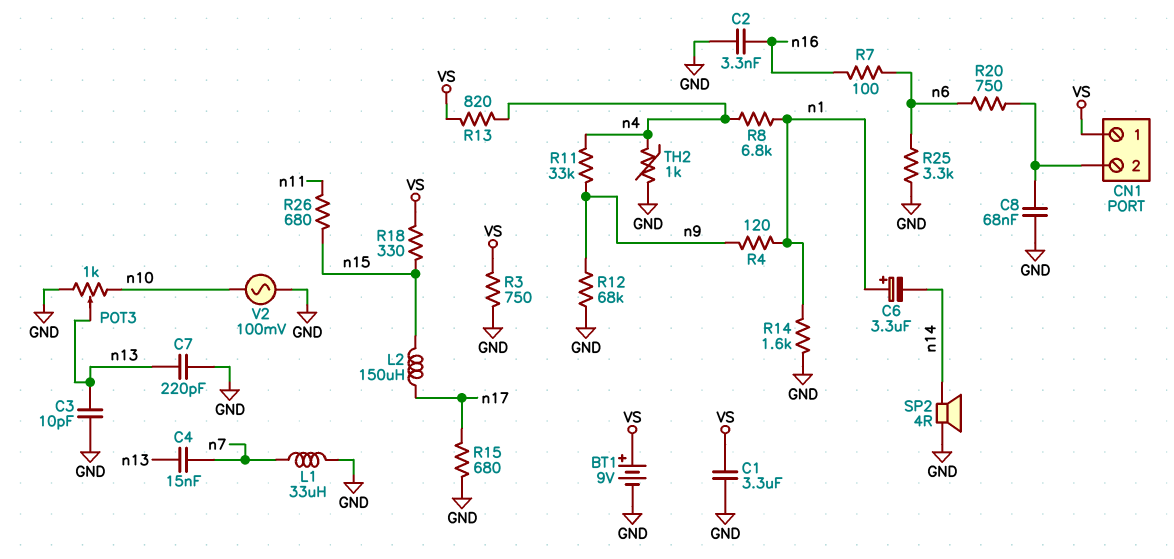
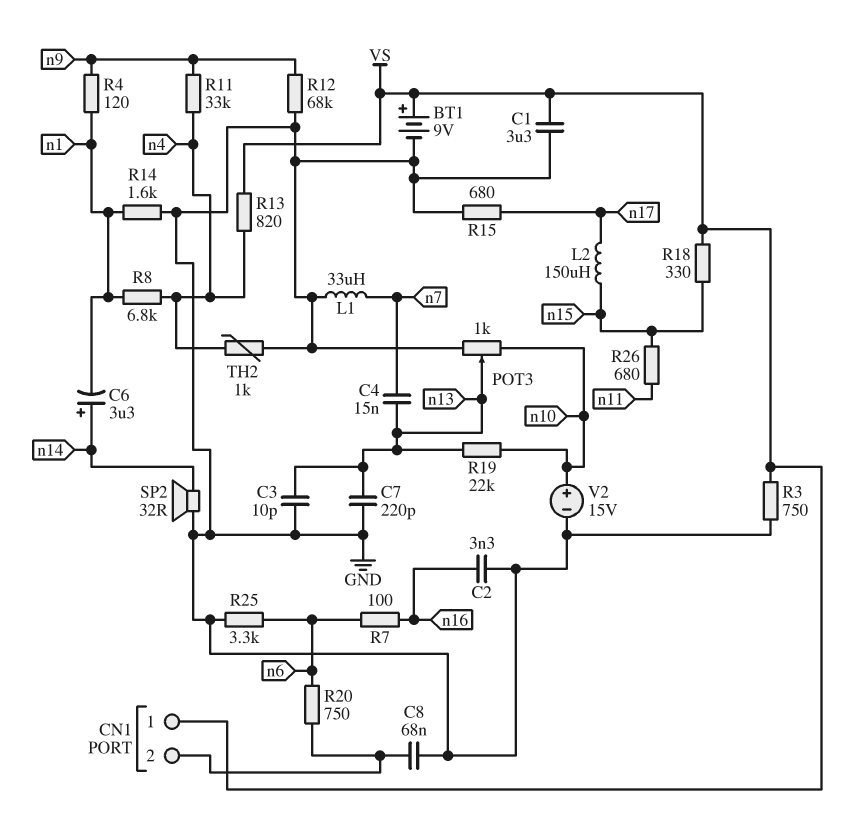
C6: 3.3uF (plus n1, minus n14) -> 3.3uF (plus n14, minus n1)
R19: none -> 22k (n10, n13)
SP2: speaker 4R (GND, n14) -> speaker 32R (GND, n14)
V2: AC 100mV (GND, n10) -> 15V (plus n10, minus GND)

